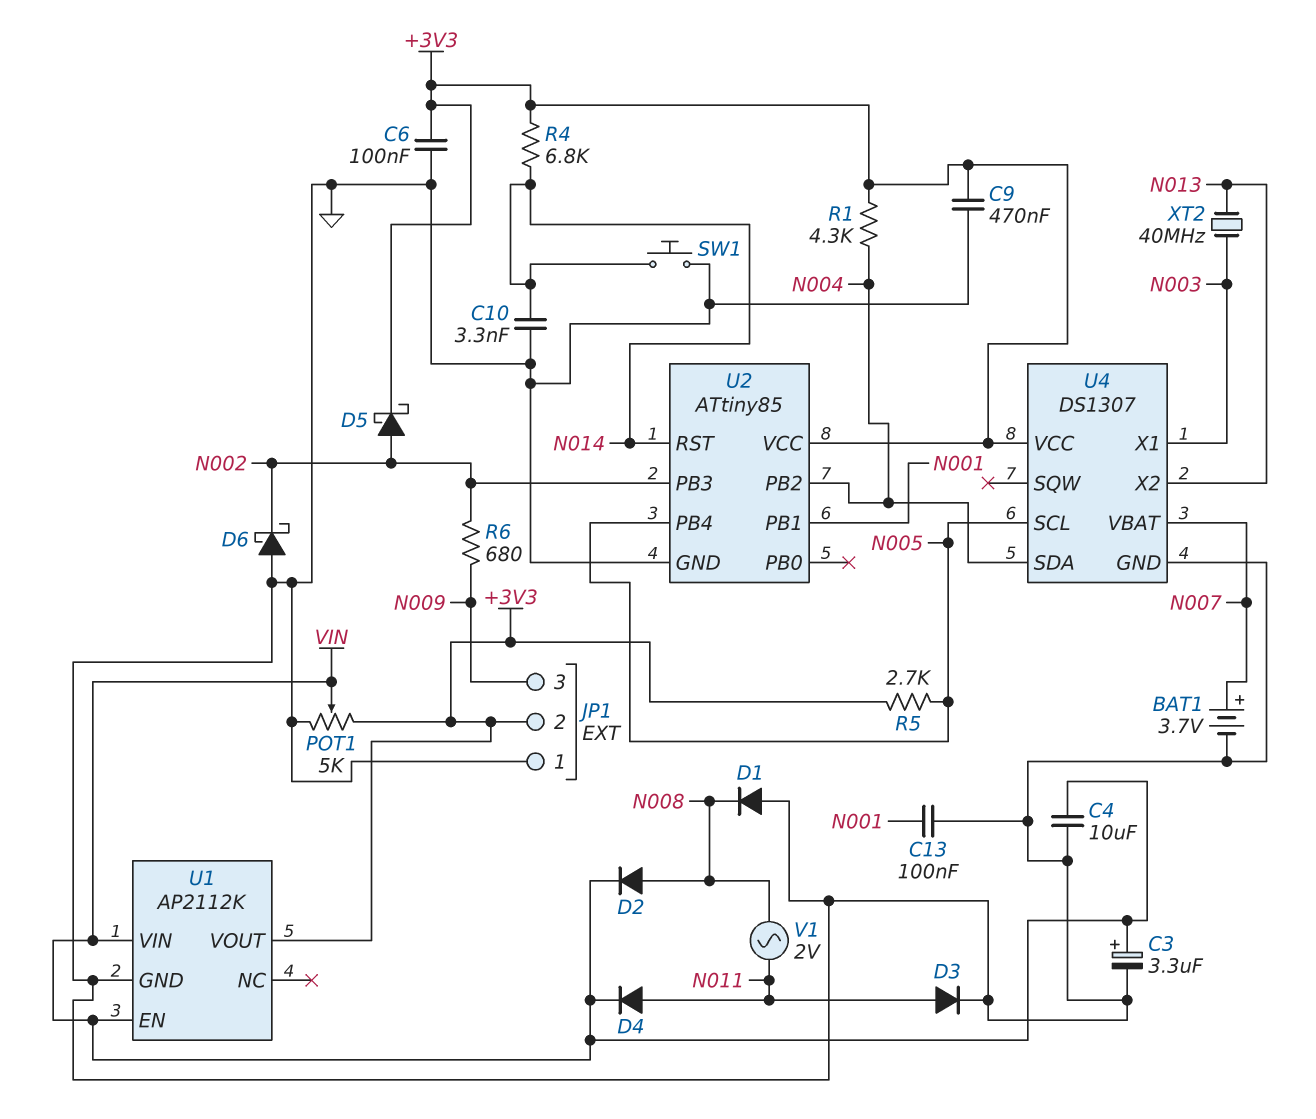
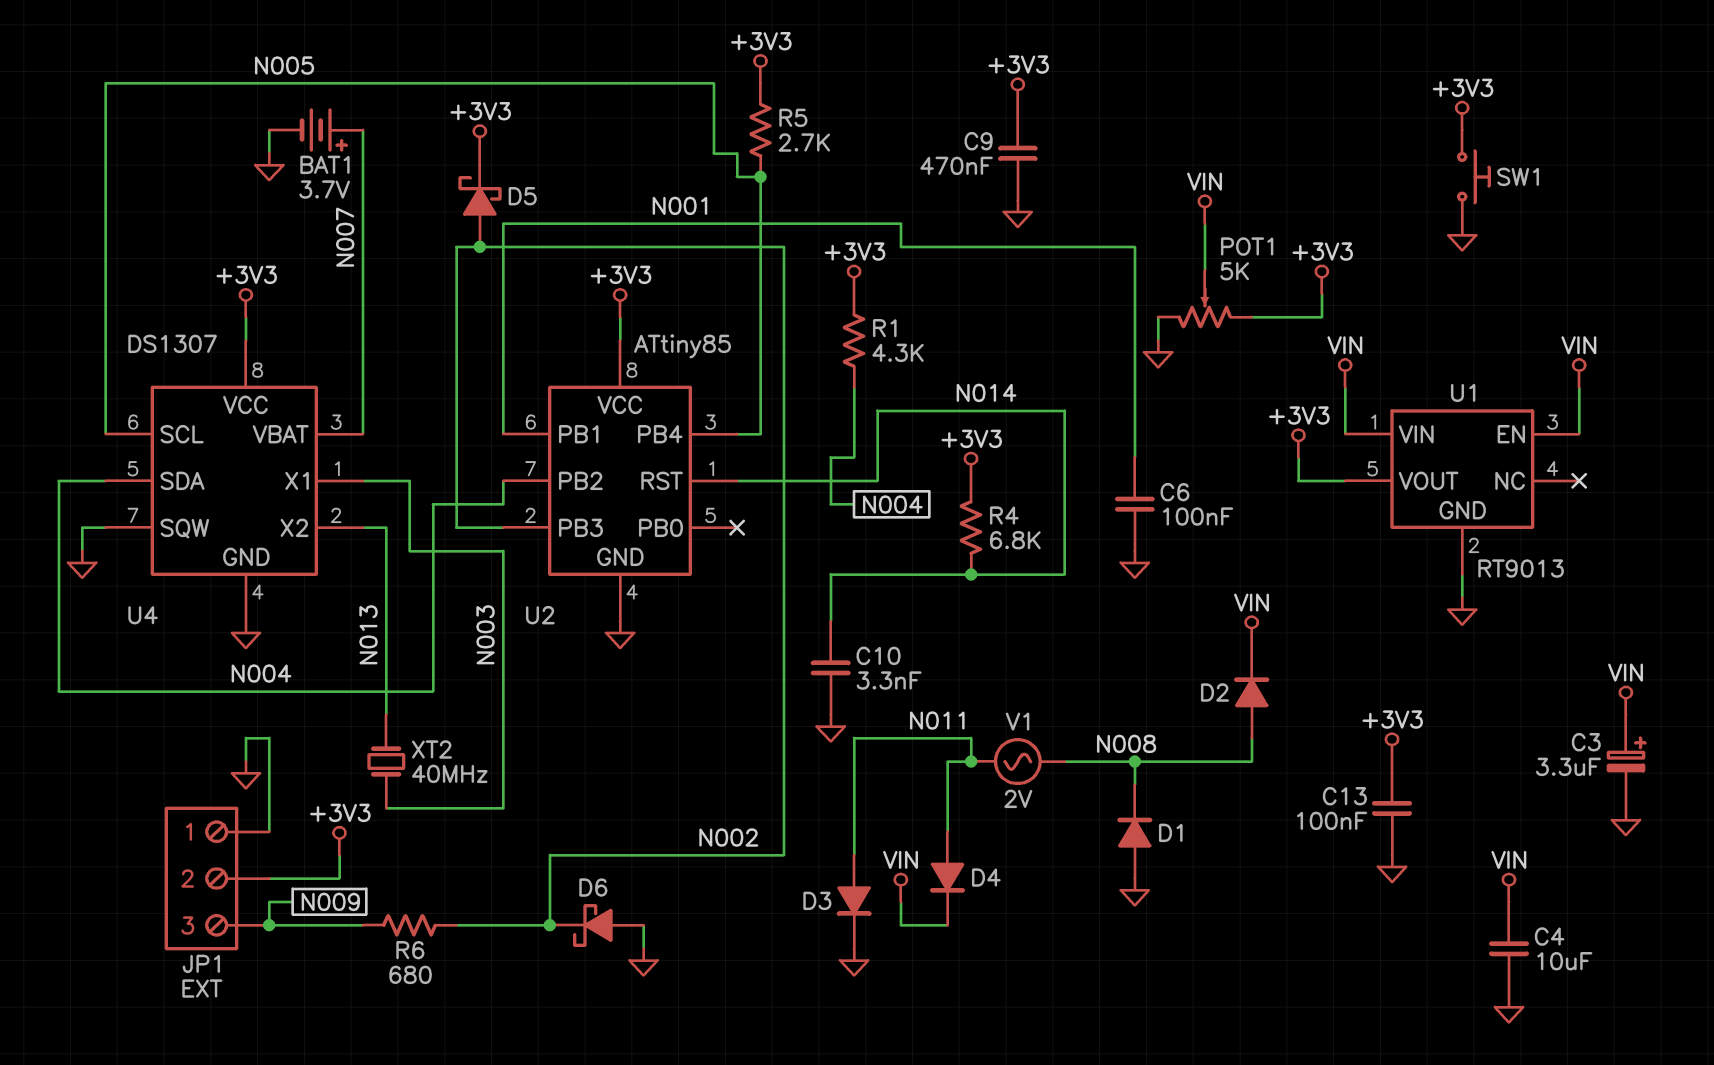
C6: 100nF (+3V3, GND) -> 100nF (GND, N001)
C13: 100nF (GND, N001) -> 100nF (+3V3, GND)
SW1: button (GND, N014) -> button (+3V3, GND)
U1: AP2112K -> RT9013
U4 pin SQW: none -> GND

